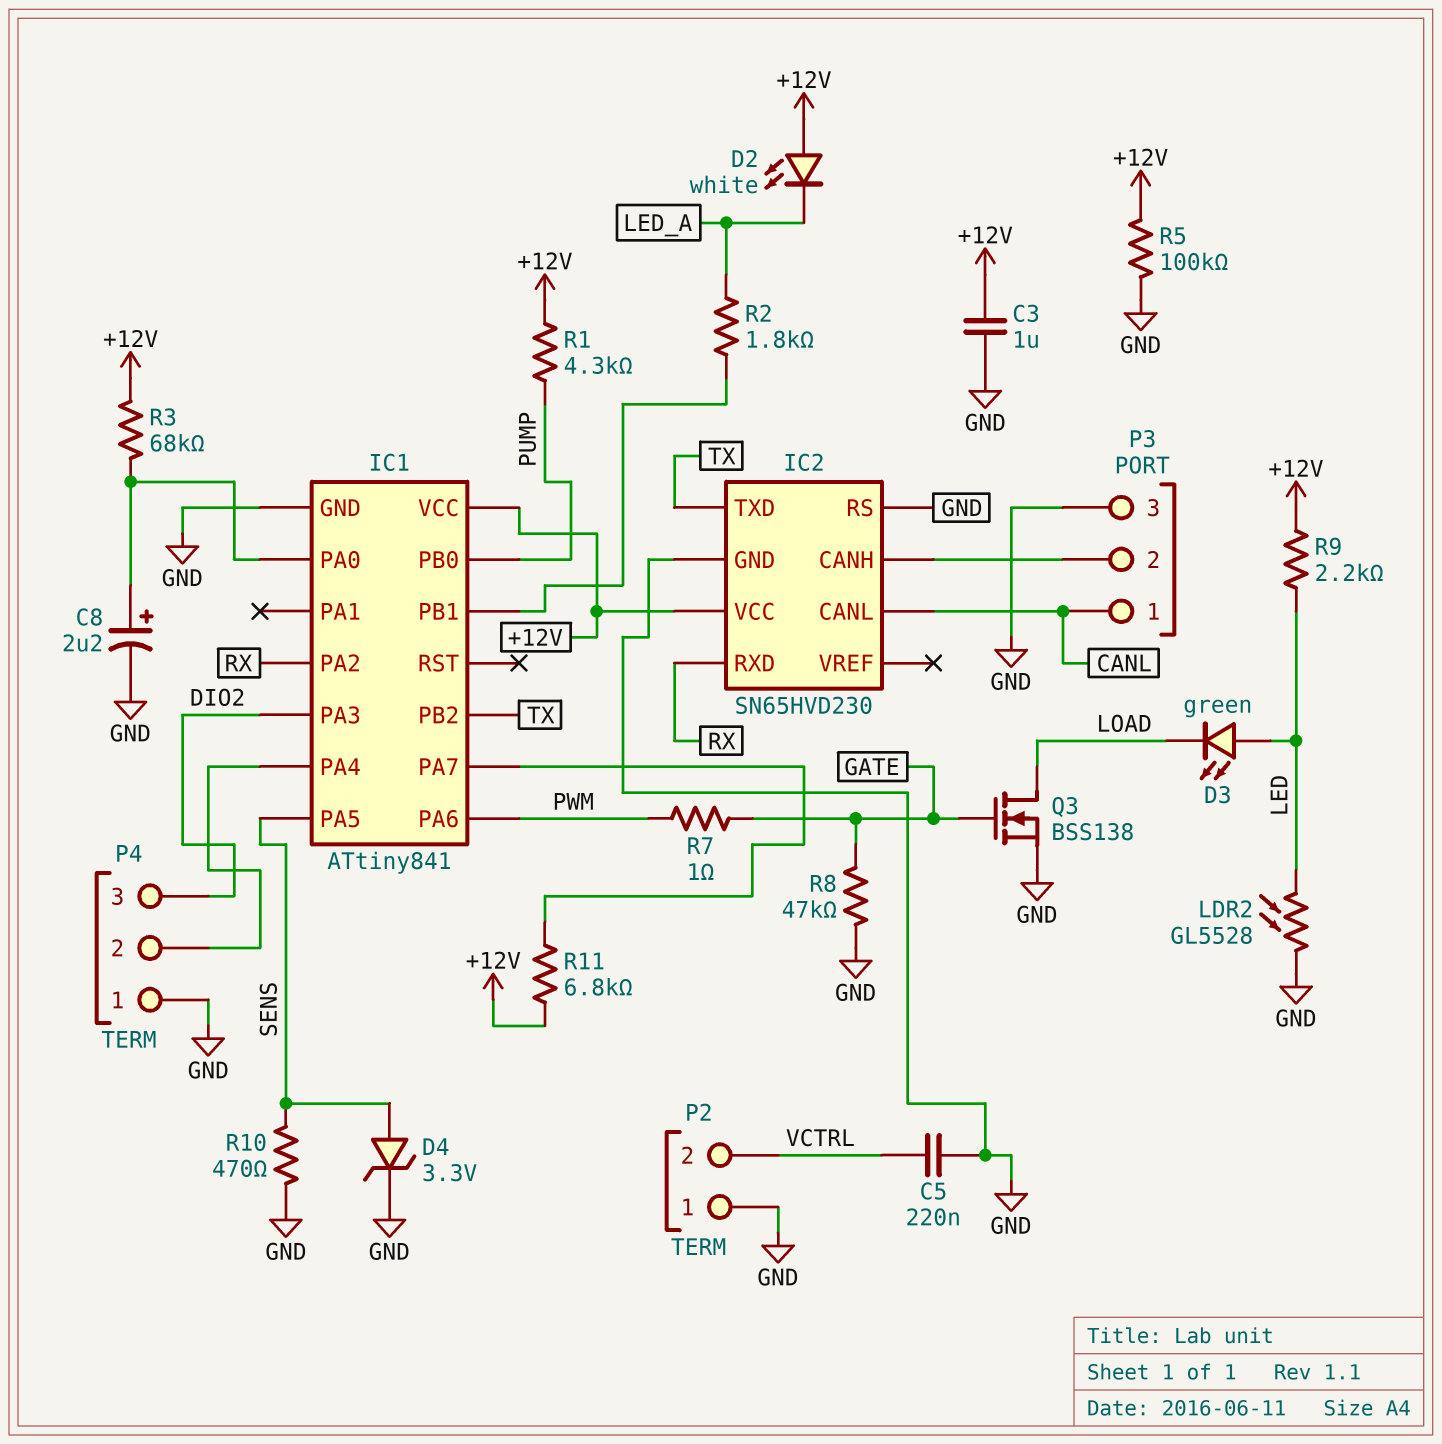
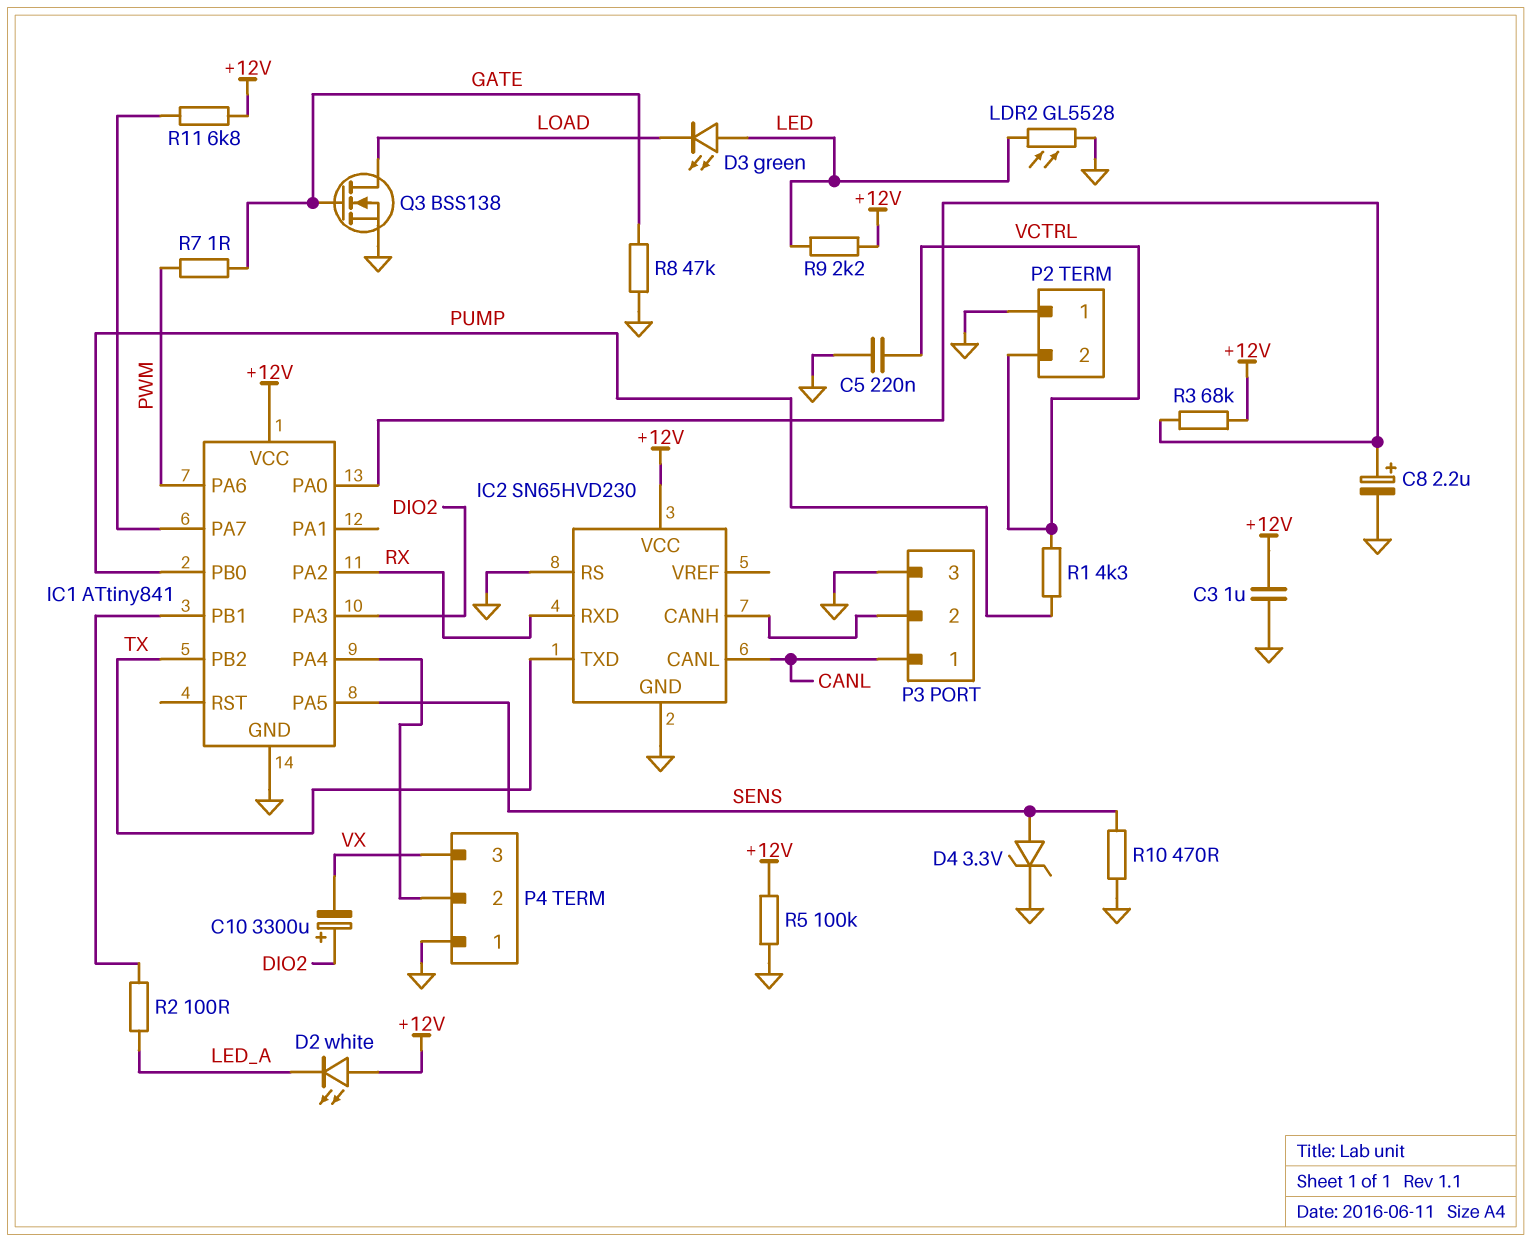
C10: none -> 3300uF (plus DIO2, minus VX)
P4 pin 3: DIO2 -> VX
R1: 4.3k (+12V, PUMP) -> 4.3k (PUMP, VCTRL)
R2: 1.8k (IC1/PB1, LED_A) -> 100 (IC1/PB1, LED_A)

